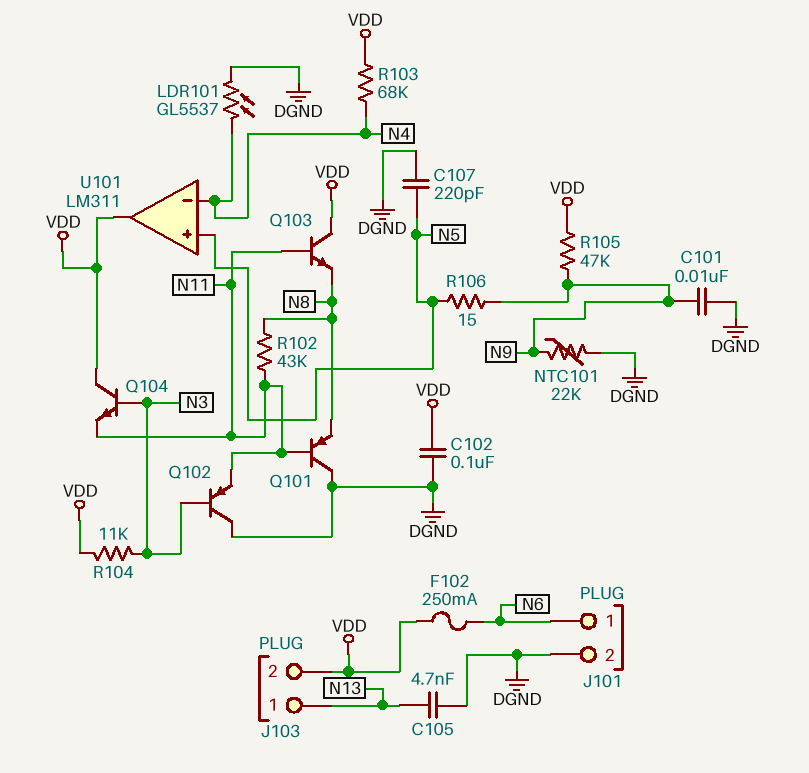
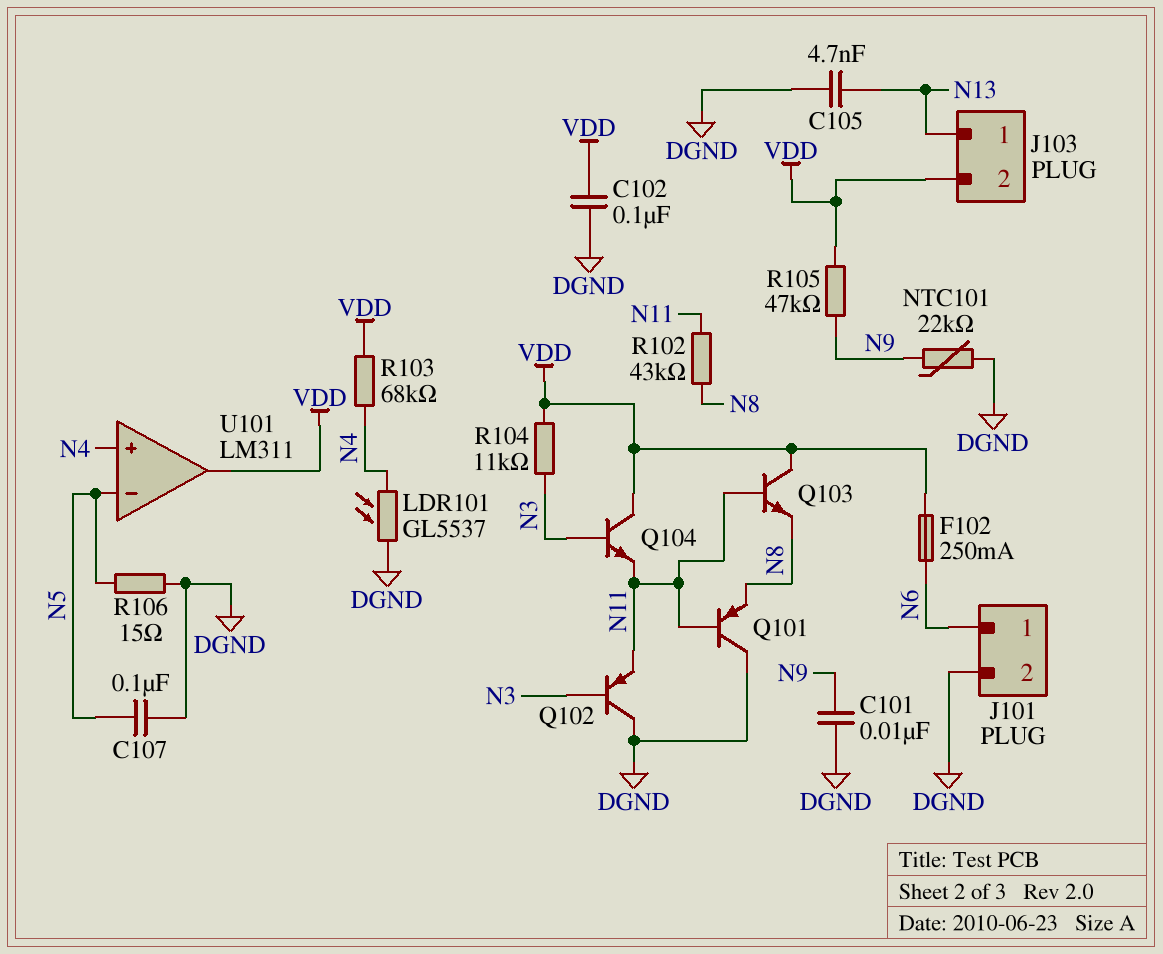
C107: 220pF (DGND, N5) -> 100nF (DGND, N5)
R106: 15 (N5, N9) -> 15 (DGND, N5)
U101 pin in+: N5 -> N4
U101 pin in-: N4 -> N5

